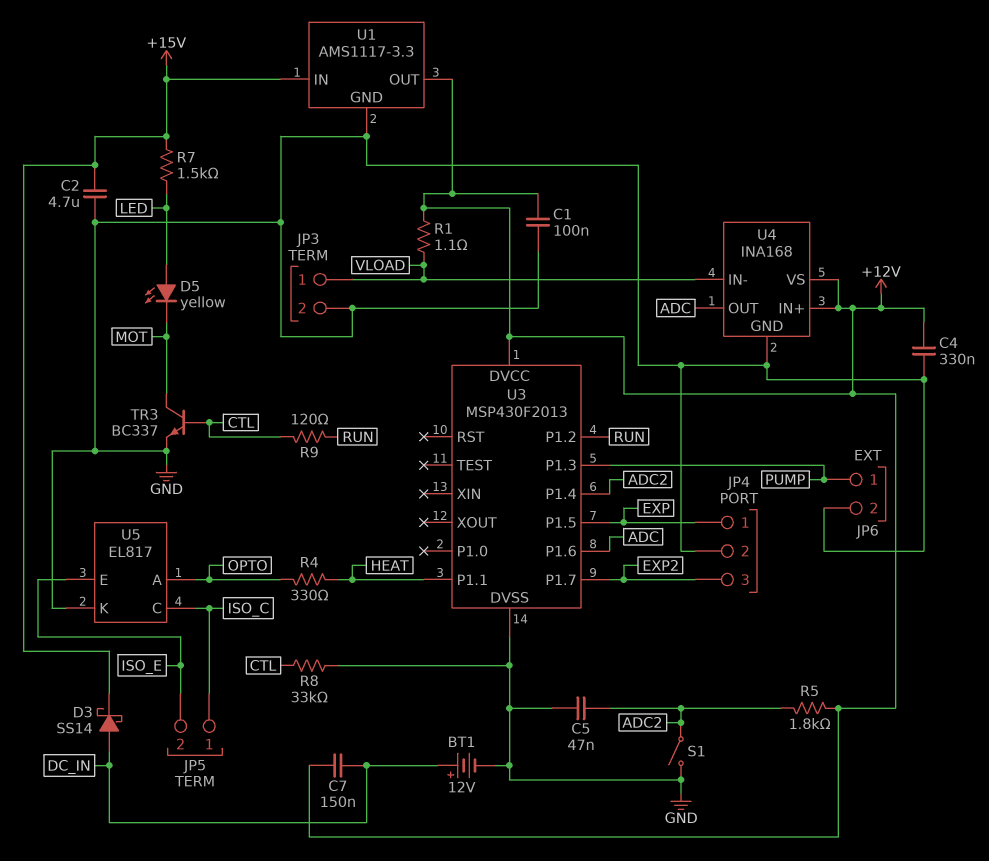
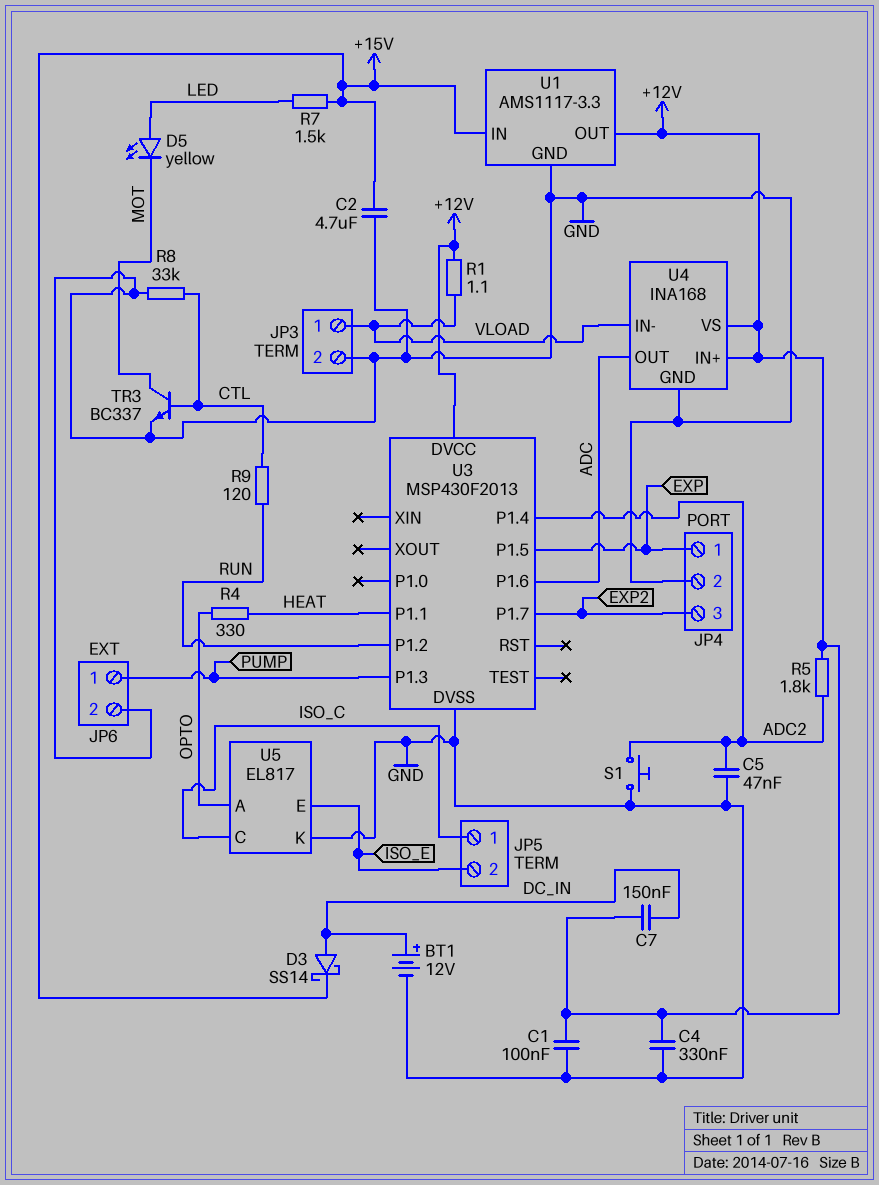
S1: switch (ADC2, GND) -> button (ADC2, GND)

